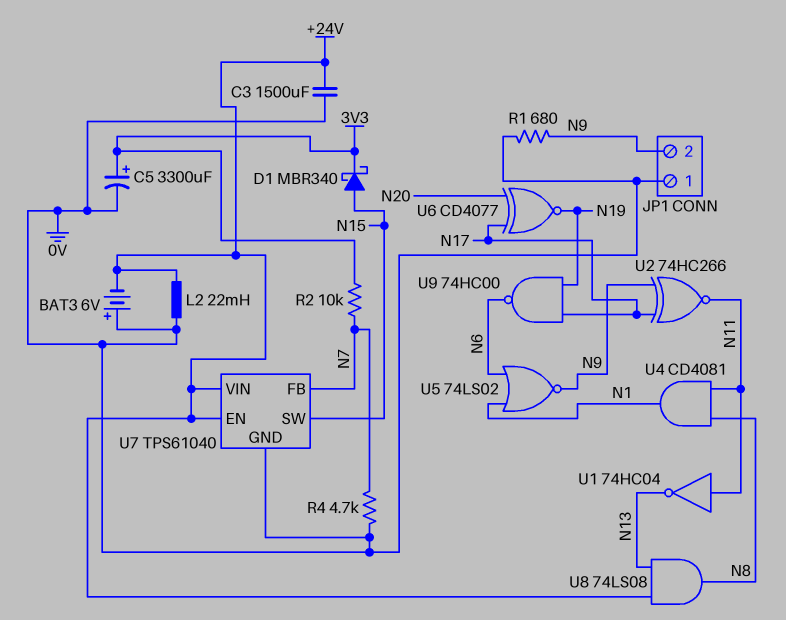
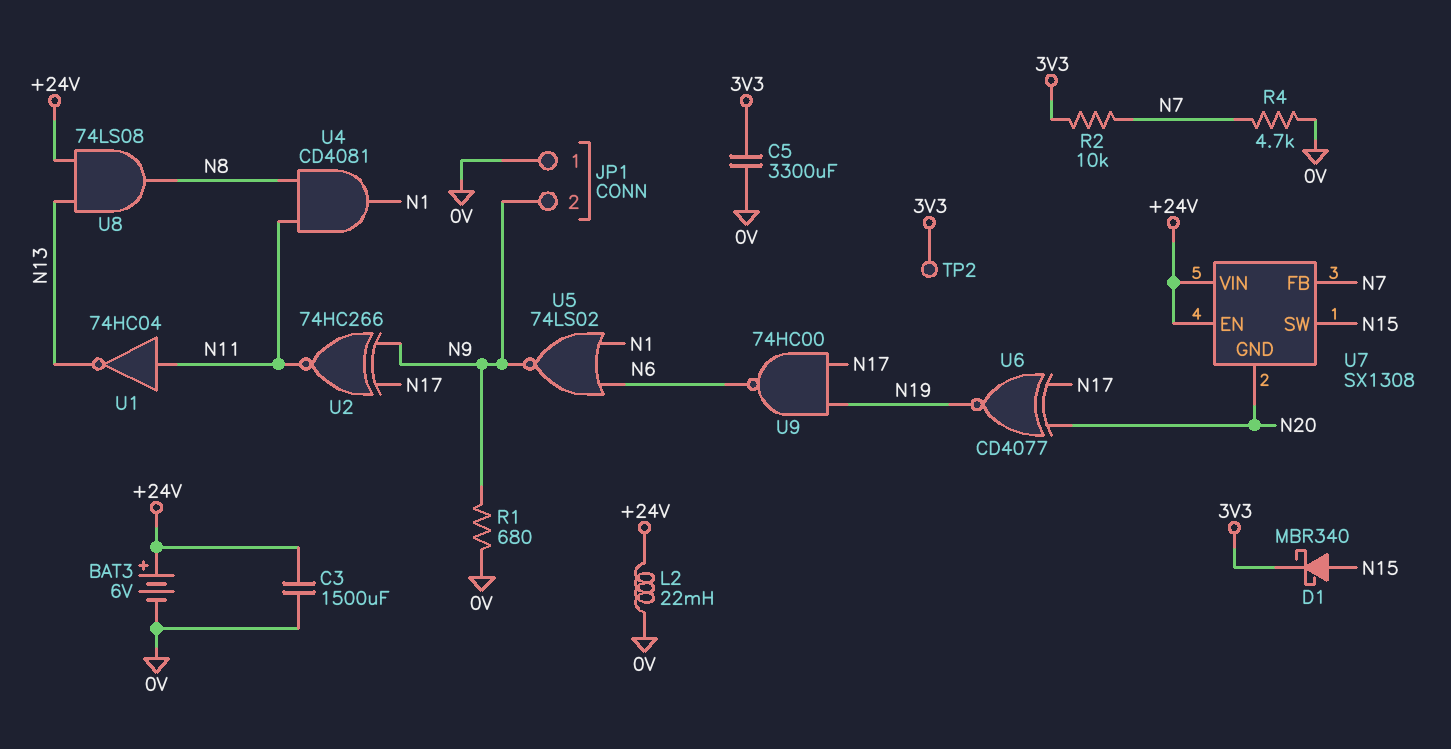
BAT3: 6V (plus 0V, minus +24V) -> 6V (plus +24V, minus 0V)
C5: 3300uF (plus 3V3, minus 0V) -> 3300uF (0V, 3V3)
TP2: none -> test point (3V3)
U7: TPS61040 -> SX1308
U7 pin GND: 0V -> N20

